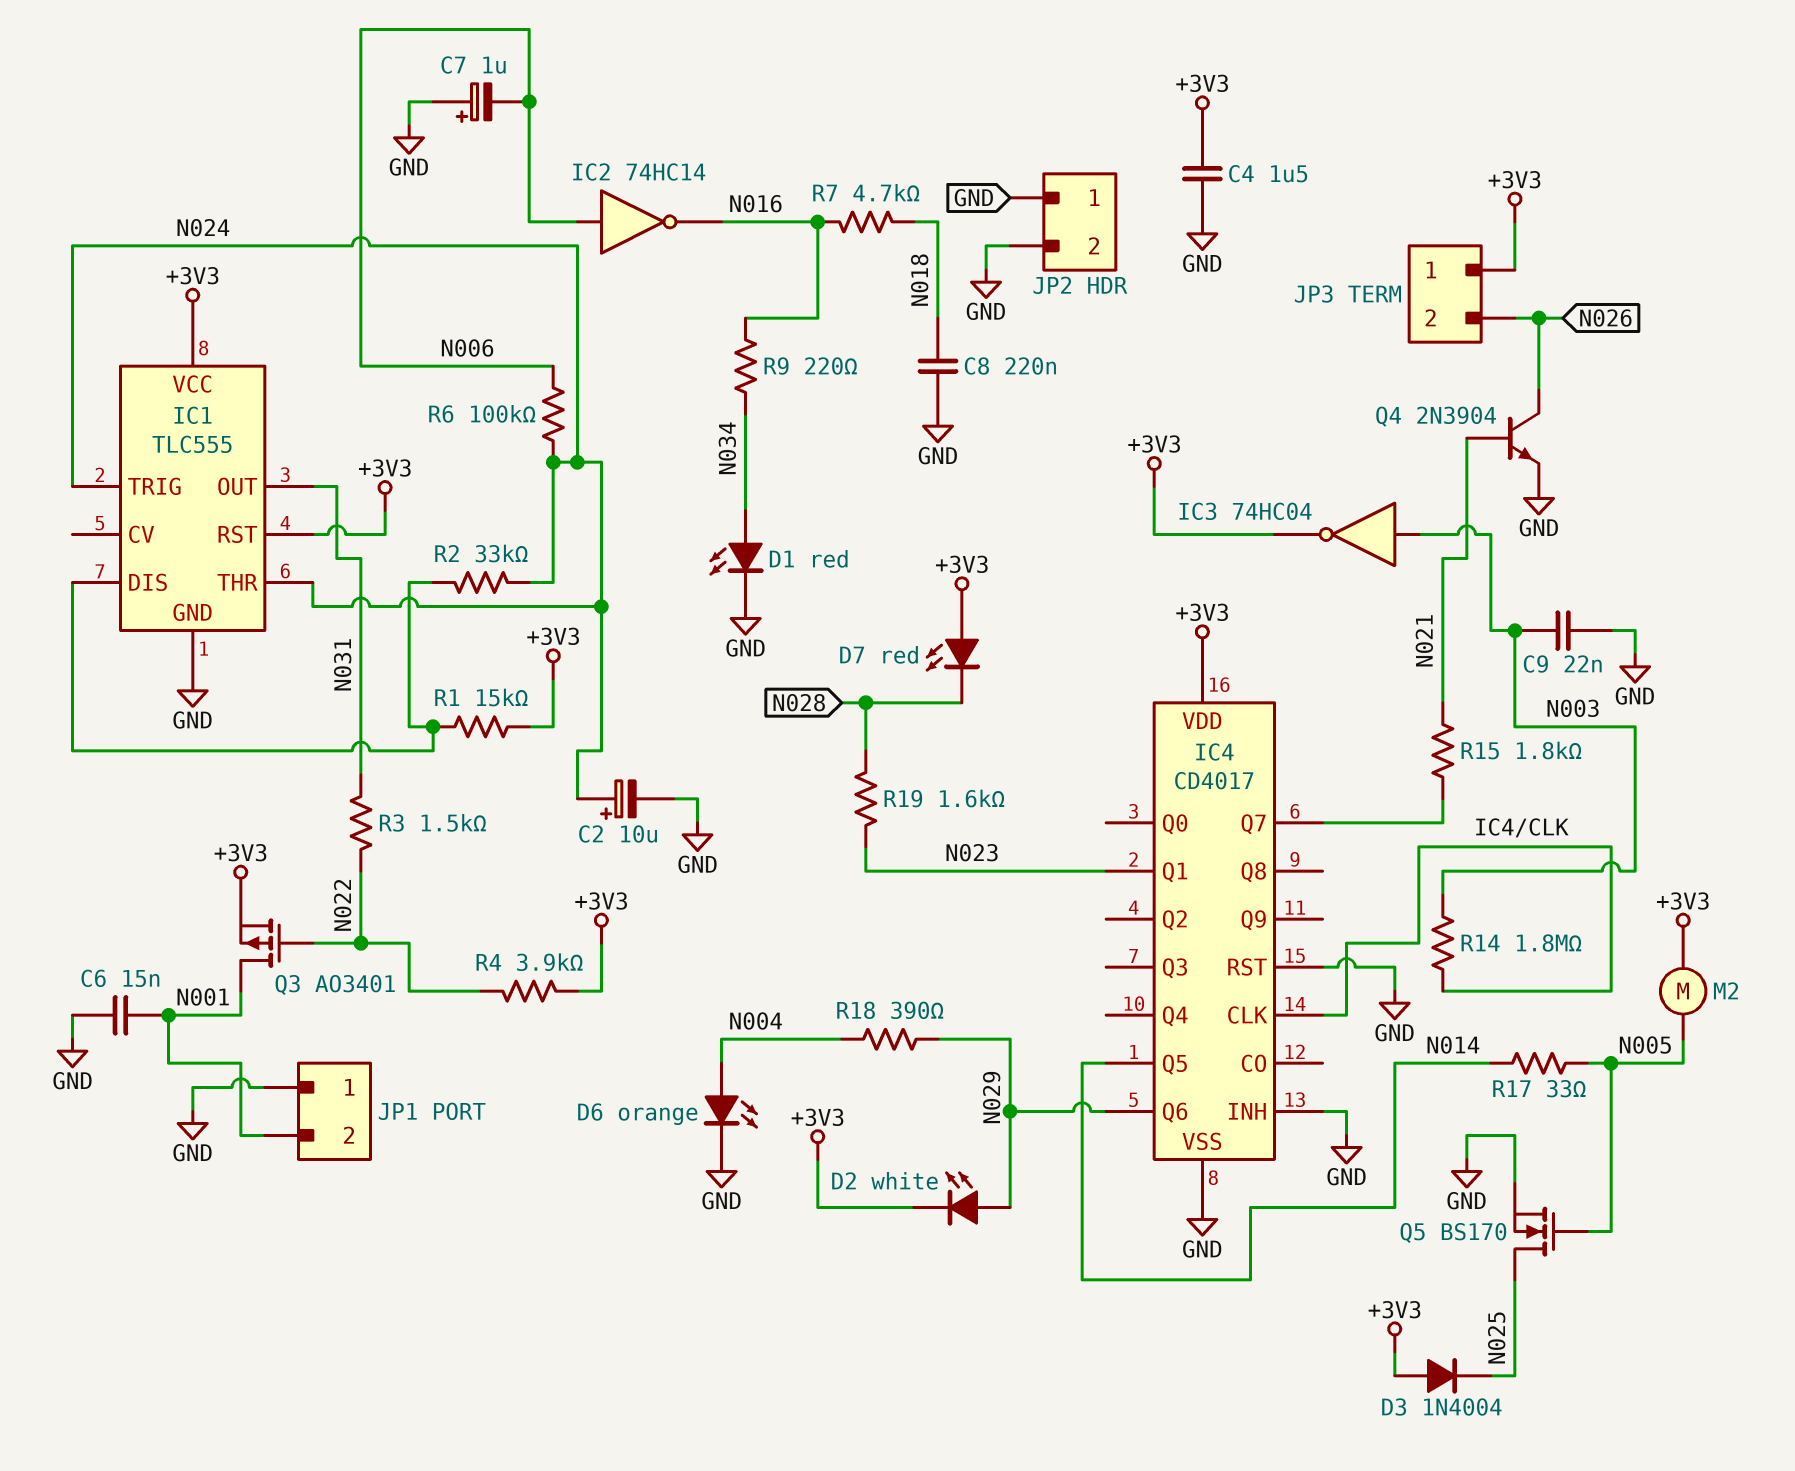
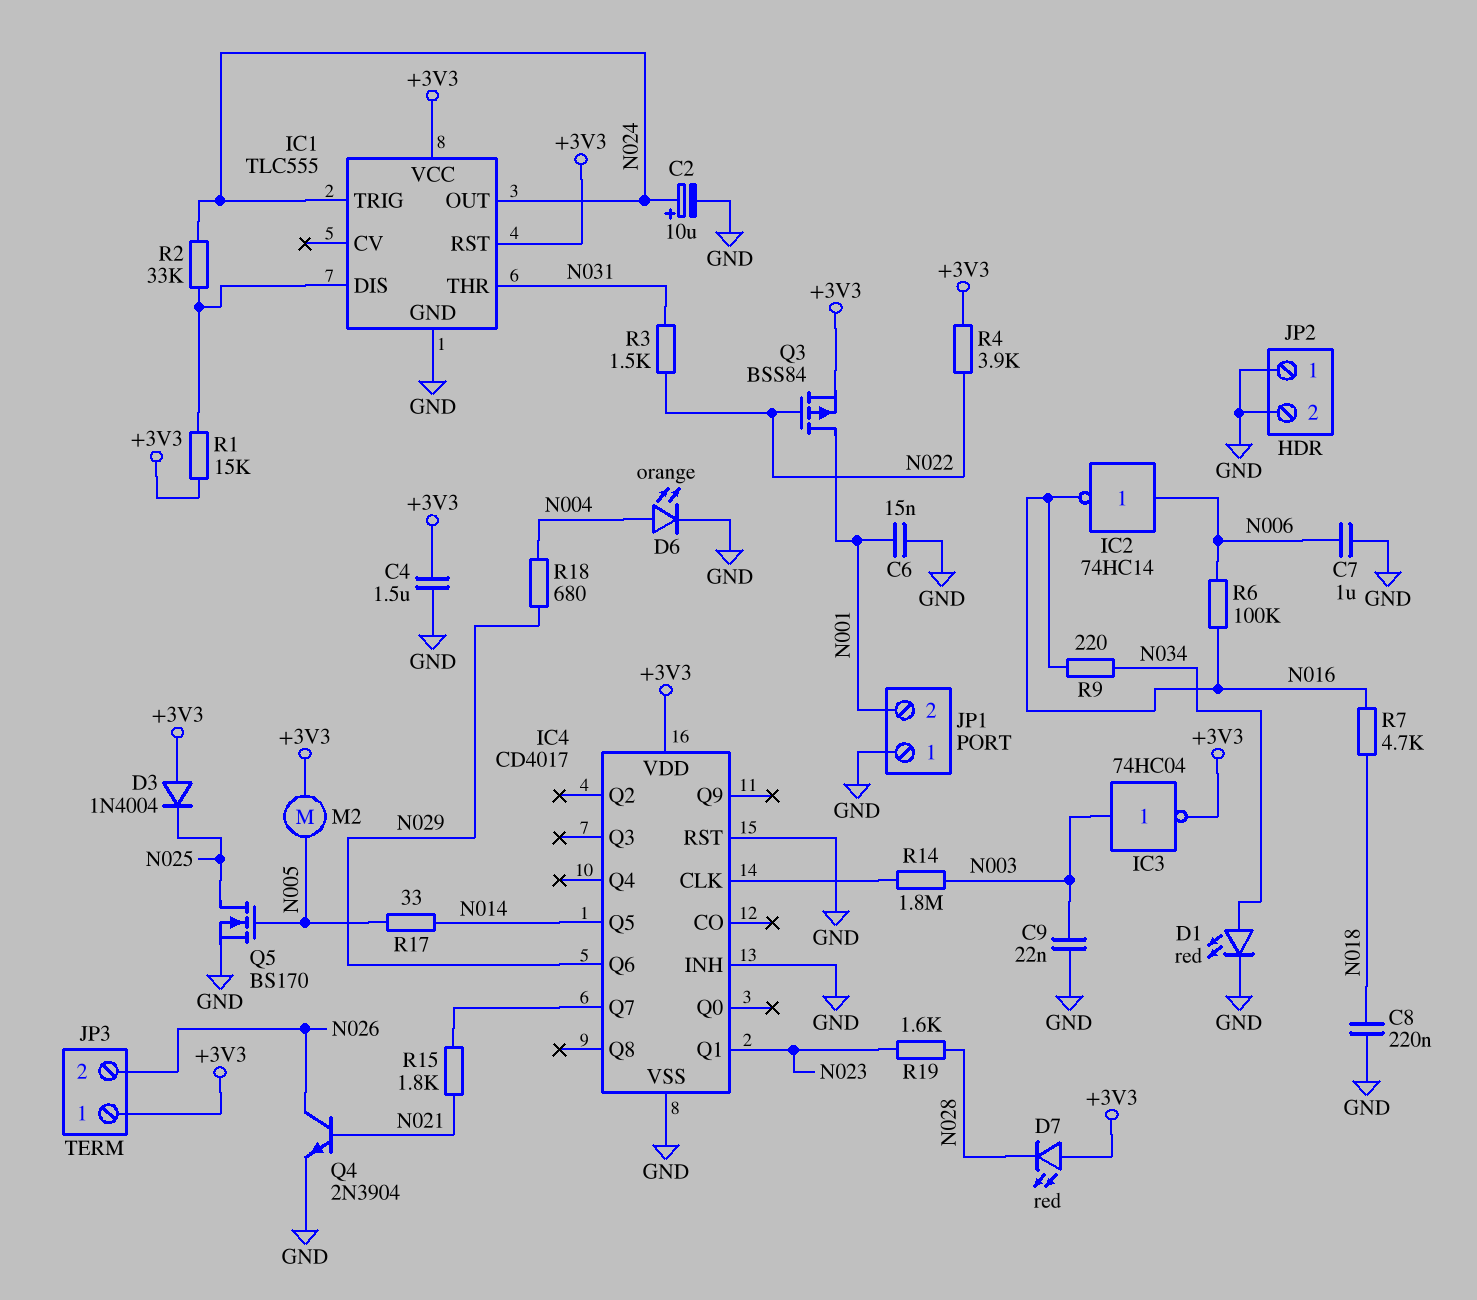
C7: 1uF (plus GND, minus N006) -> 1uF (GND, N006)
D2: LED white (A N029, K +3V3) -> none
IC1 pin OUT: N031 -> N024
IC1 pin THR: N024 -> N031
Q3: PMOS AO3401 (G N022, D N001, S +3V3) -> PMOS BSS84 (G N022, D N001, S +3V3)
R6: 100k (N006, N024) -> 100k (N006, N016)
R18: 390 (N004, N029) -> 680 (N004, N029)

